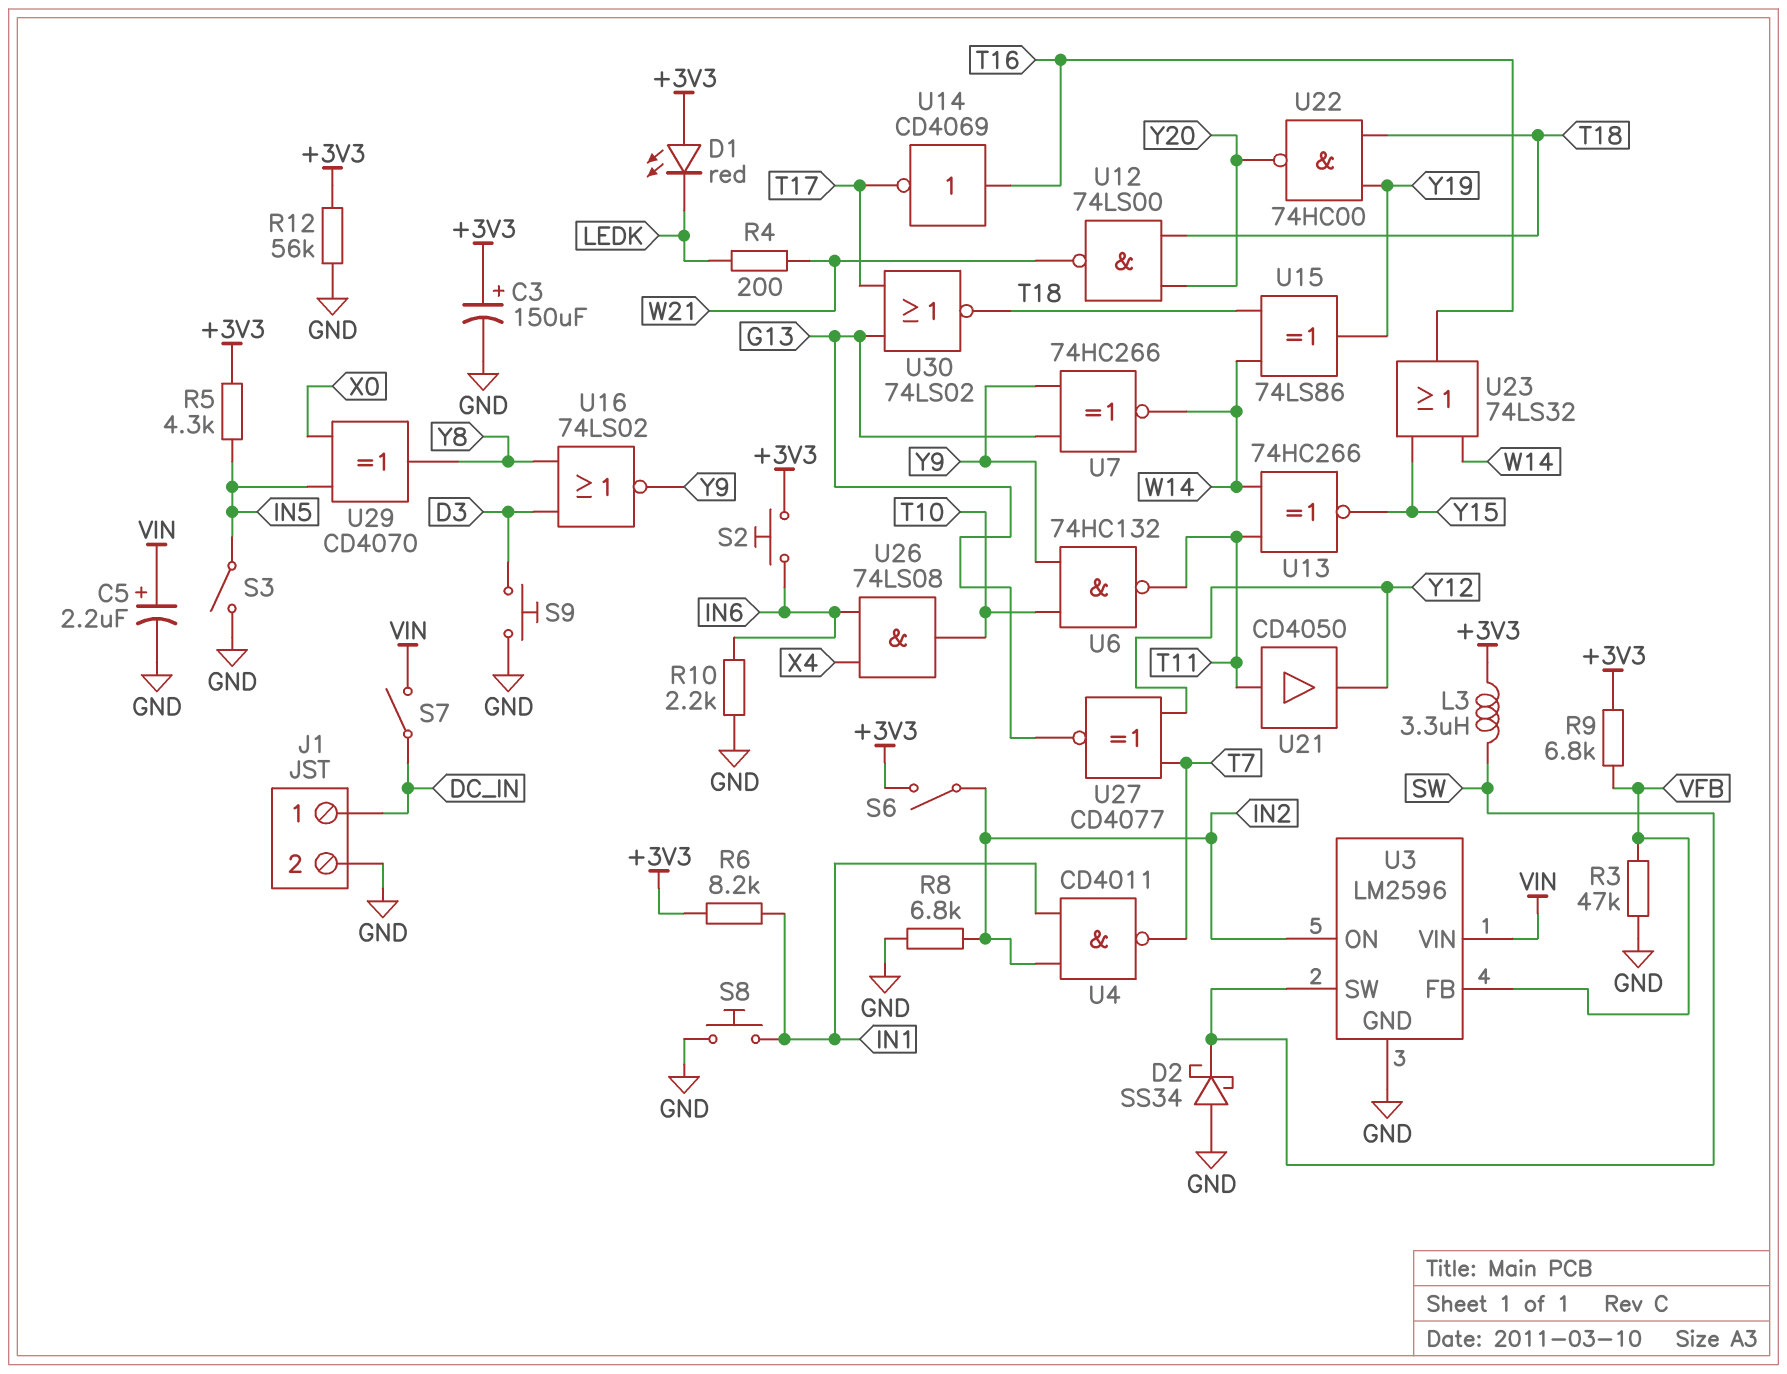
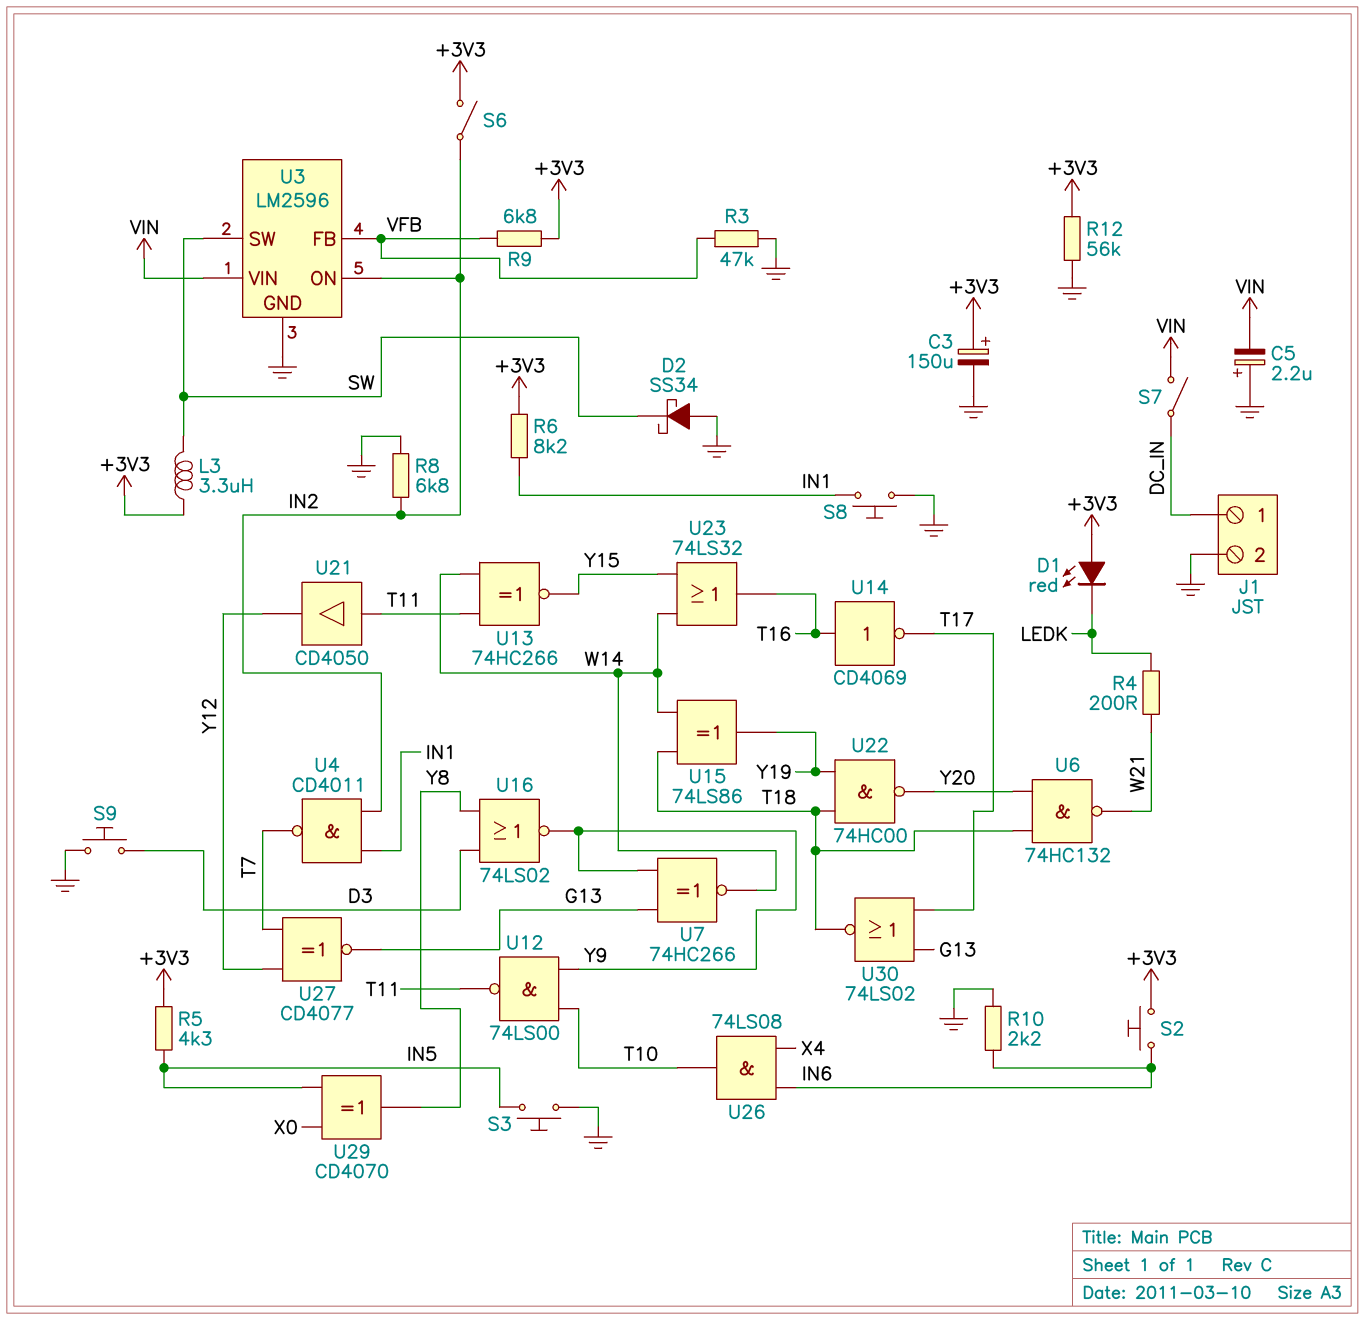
C5: 2.2uF (plus VIN, minus GND) -> 2.2uF (plus GND, minus VIN)
S3: switch (GND, IN5) -> button (GND, IN5)
U6: NAND 74HC132 (in T10, in Y9, out T11) -> NAND 74HC132 (in T18, in Y20, out W21)
U12: NAND 74LS00 (in T18, in Y20, out W21) -> NAND 74LS00 (in T10, in Y9, out T11)

